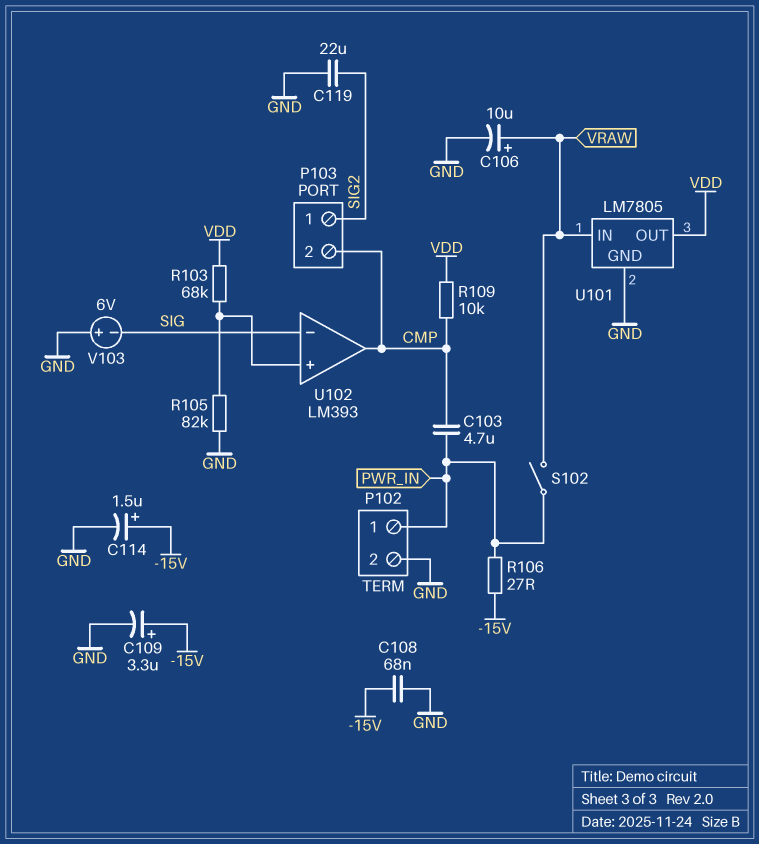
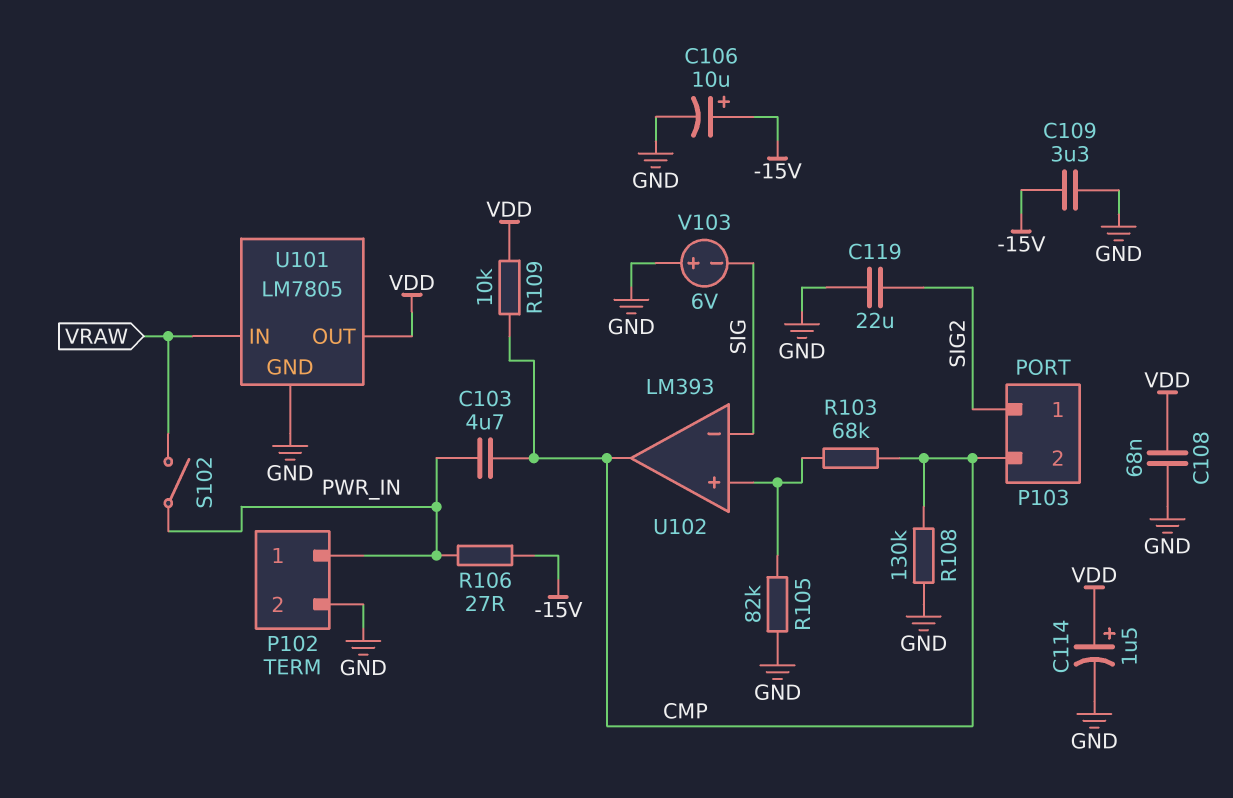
C106: 10uF (plus VRAW, minus GND) -> 10uF (plus -15V, minus GND)
C108: 68nF (-15V, GND) -> 68nF (GND, VDD)
C109: 3.3uF (plus -15V, minus GND) -> 3.3uF (-15V, GND)
C114: 1.5uF (plus -15V, minus GND) -> 1.5uF (plus VDD, minus GND)
R103: 68k (U102/in+, VDD) -> 68k (CMP, U102/in+)
R108: none -> 130k (CMP, GND)

